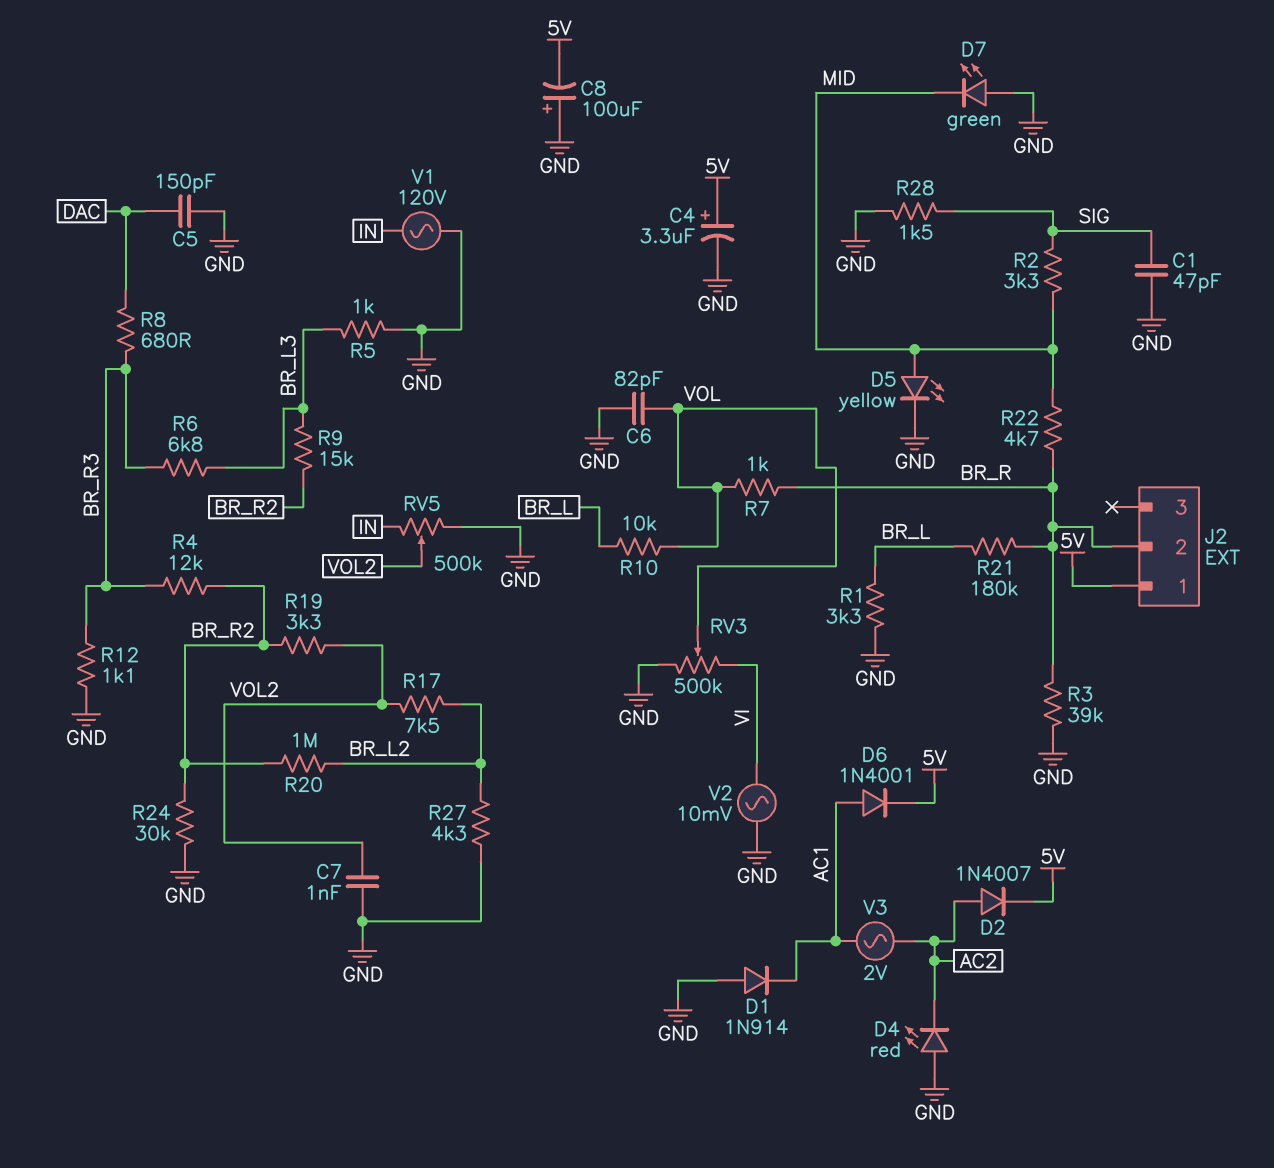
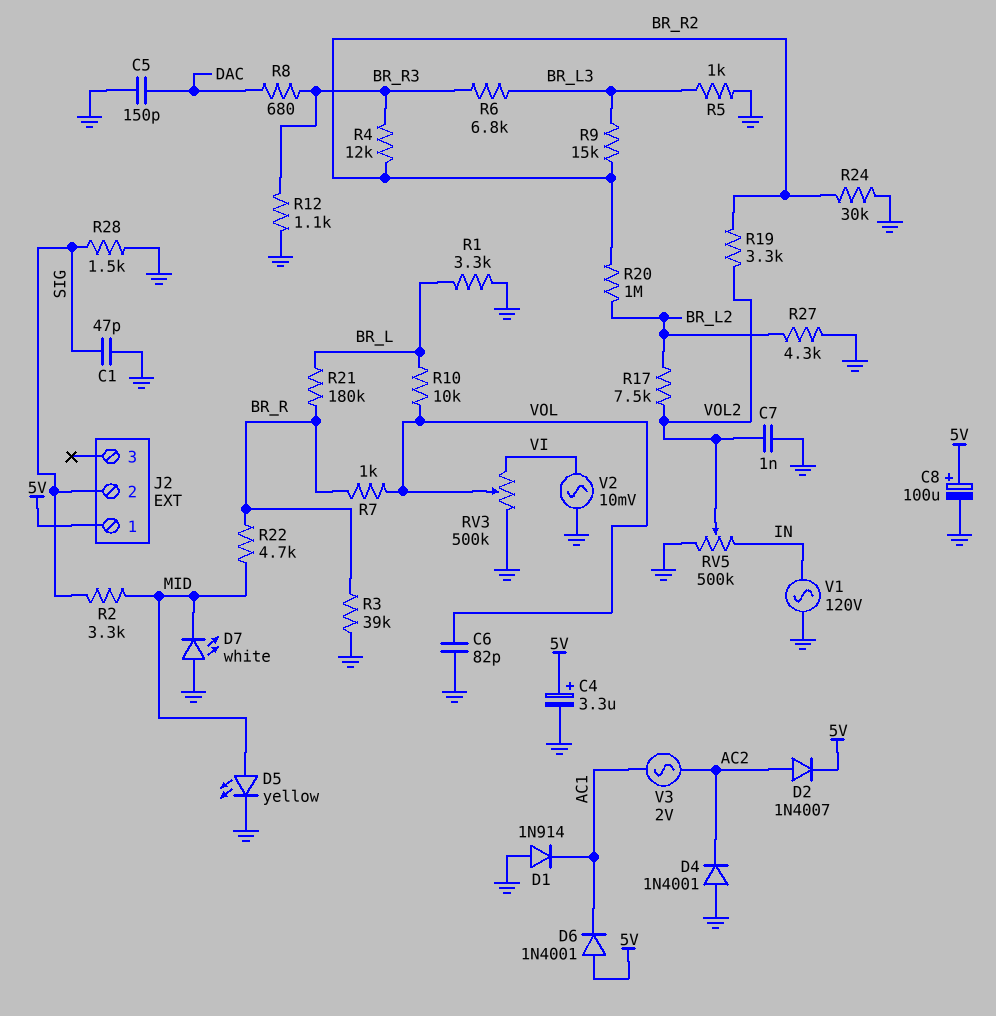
C8: 100uF (plus GND, minus 5V) -> 100uF (plus 5V, minus GND)
D4: LED red (A GND, K AC2) -> diode 1N4001 (A GND, K AC2)
D6: diode 1N4001 (A AC1, K 5V) -> diode 1N4001 (A 5V, K AC1)
D7: LED green (A GND, K MID) -> LED white (A GND, K MID)
J2 pin 2: BR_R -> SIG

